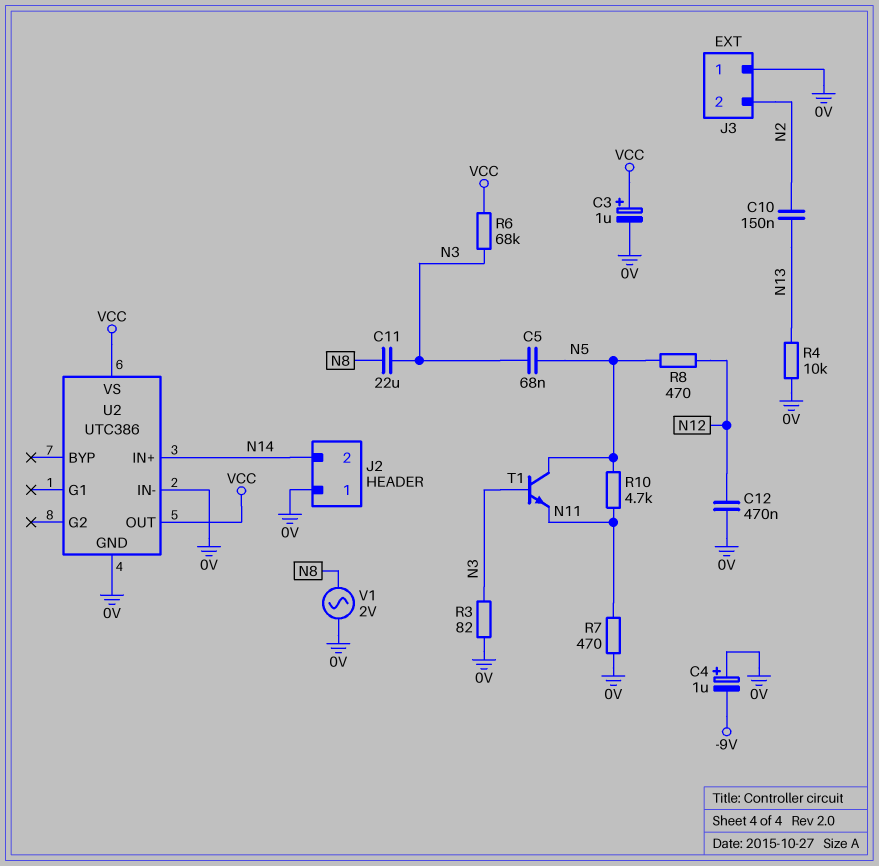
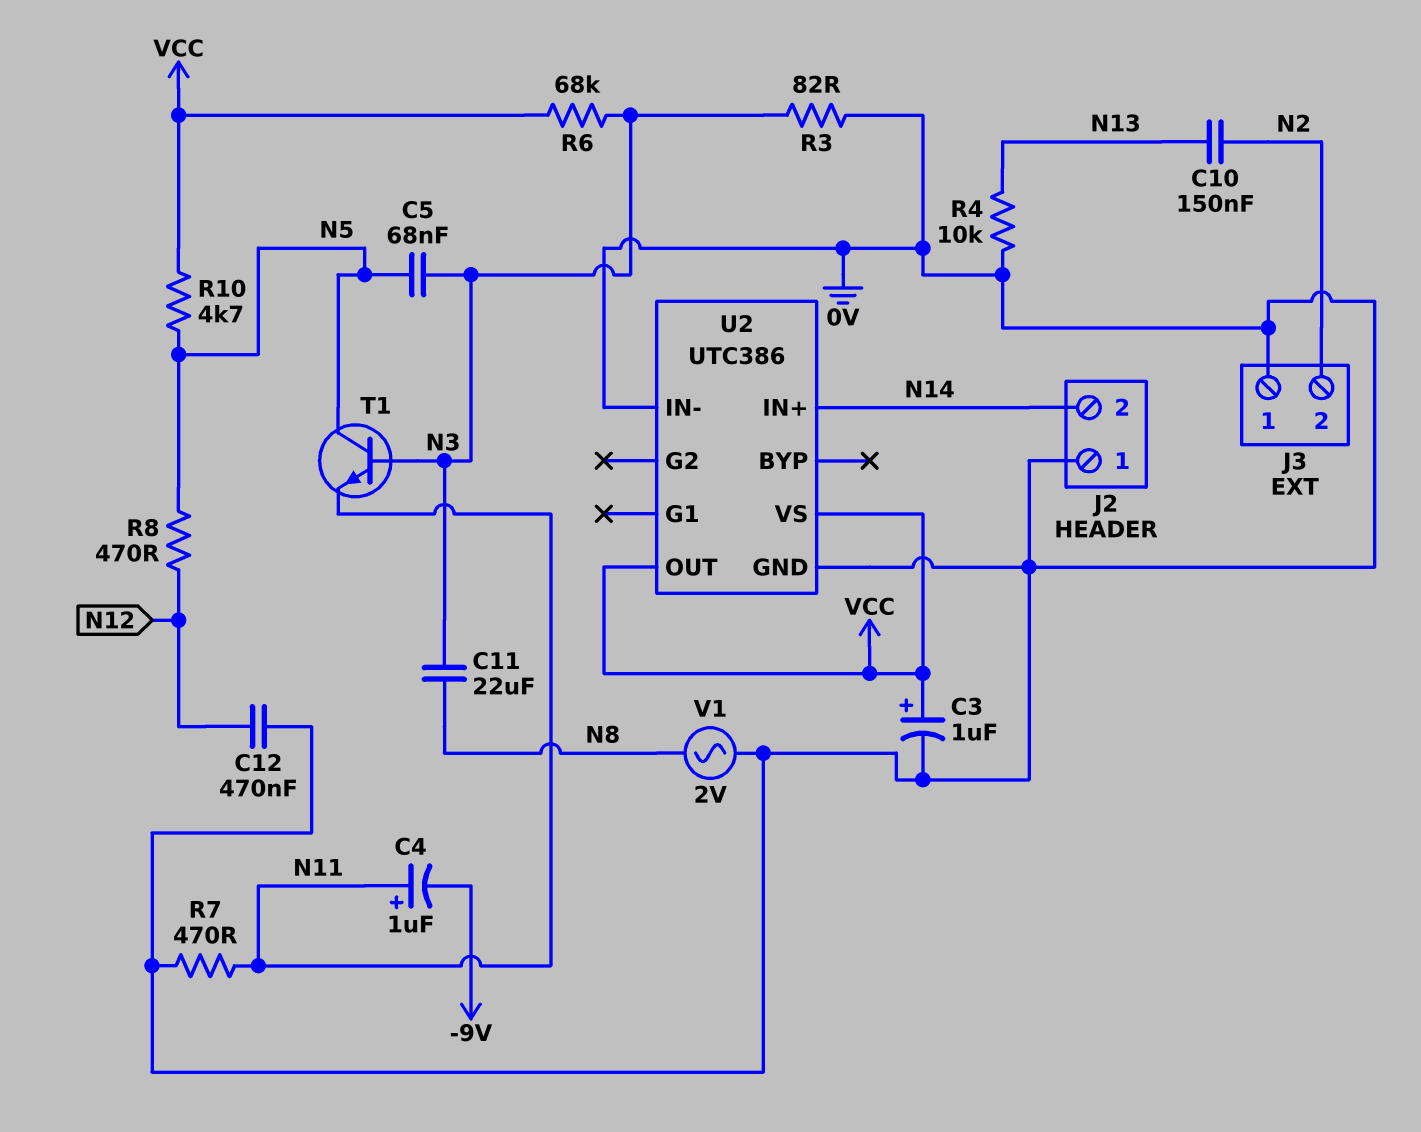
C4: 1uF (plus 0V, minus -9V) -> 1uF (plus N11, minus -9V)
R10: 4.7k (N5, N11) -> 4.7k (N5, VCC)

